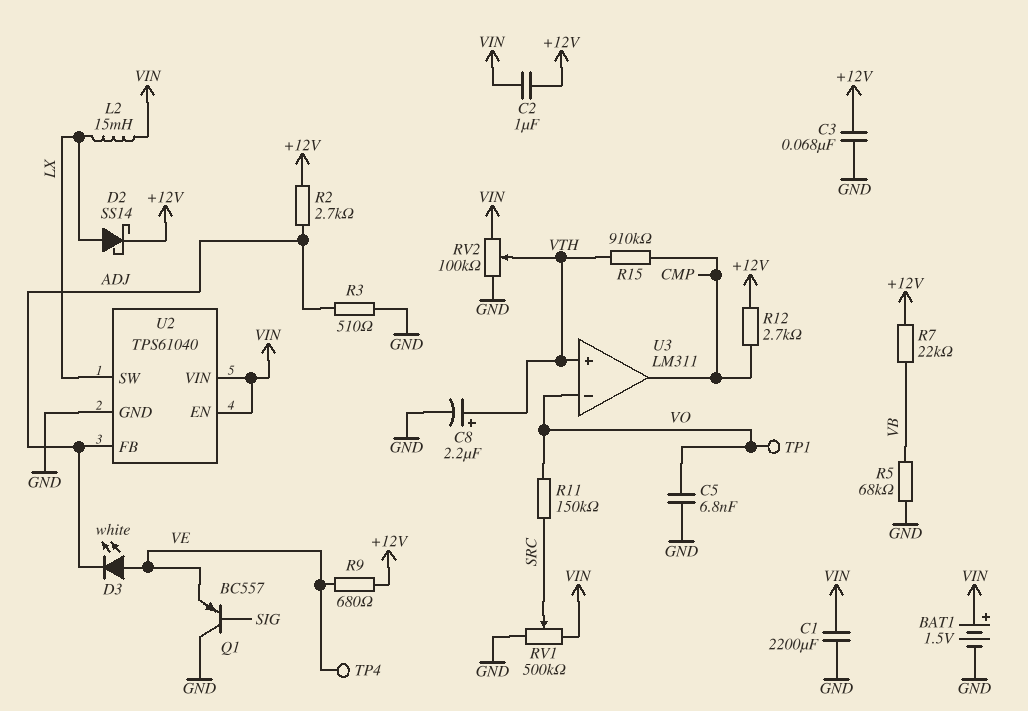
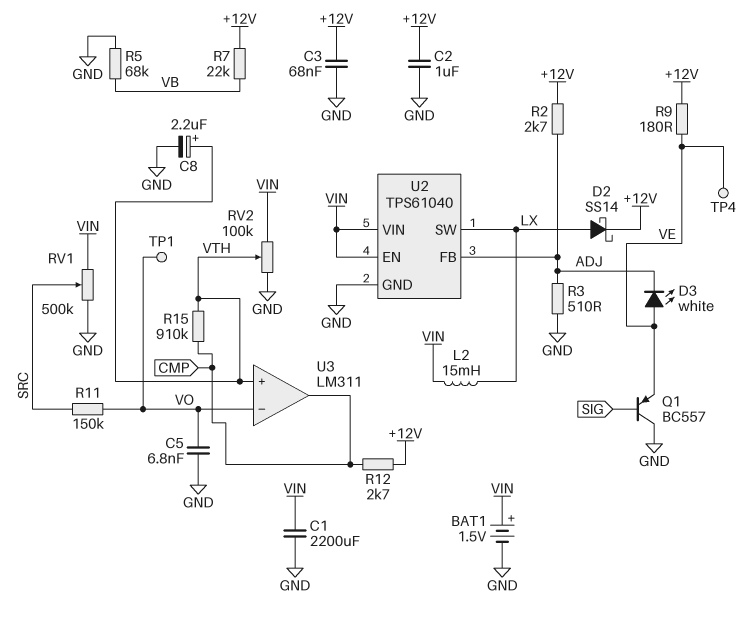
C2: 1uF (+12V, VIN) -> 1uF (+12V, GND)
R9: 680 (+12V, VE) -> 180 (+12V, VE)

